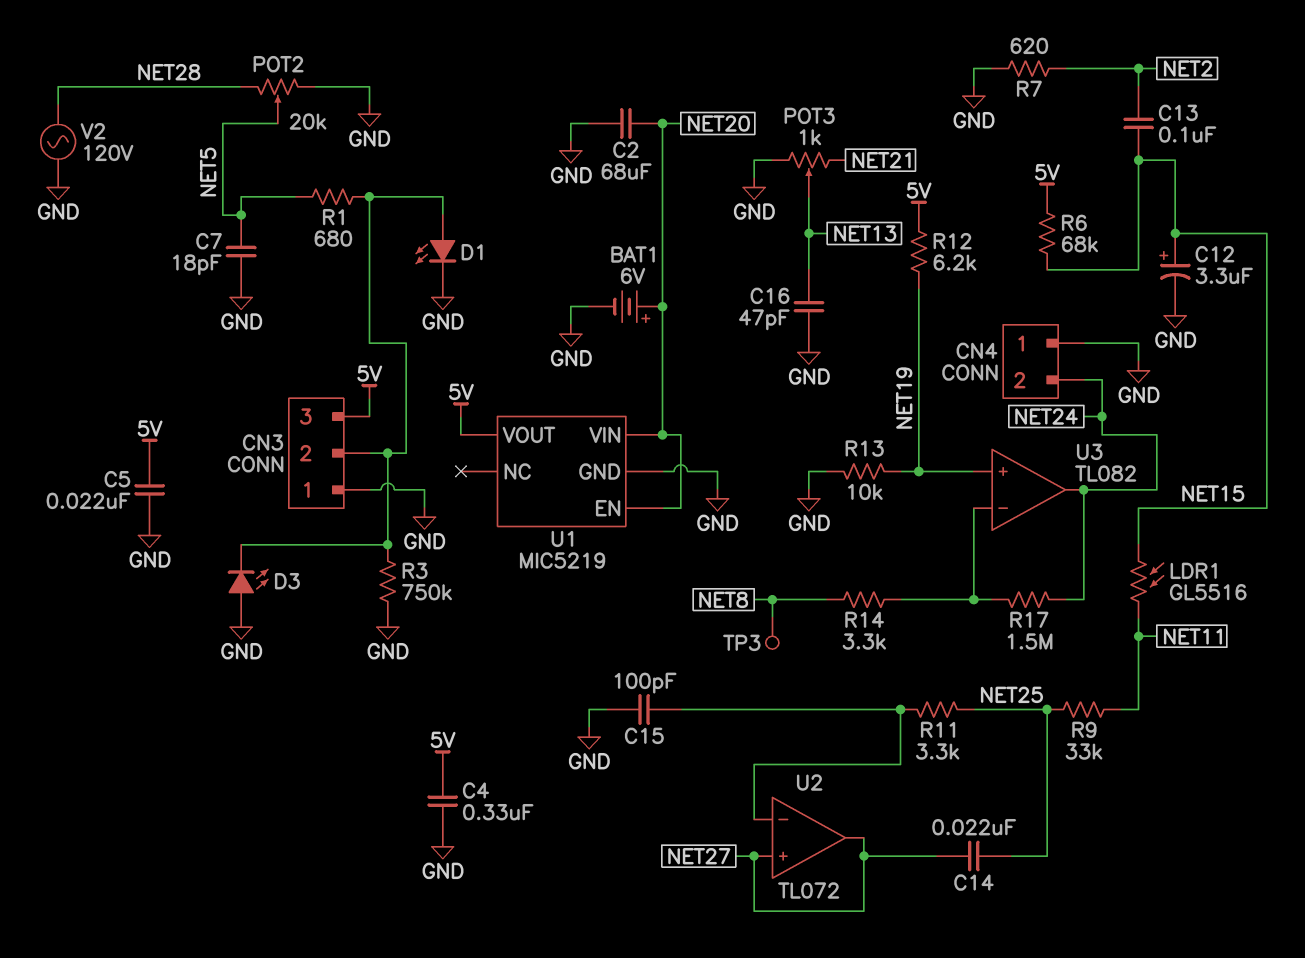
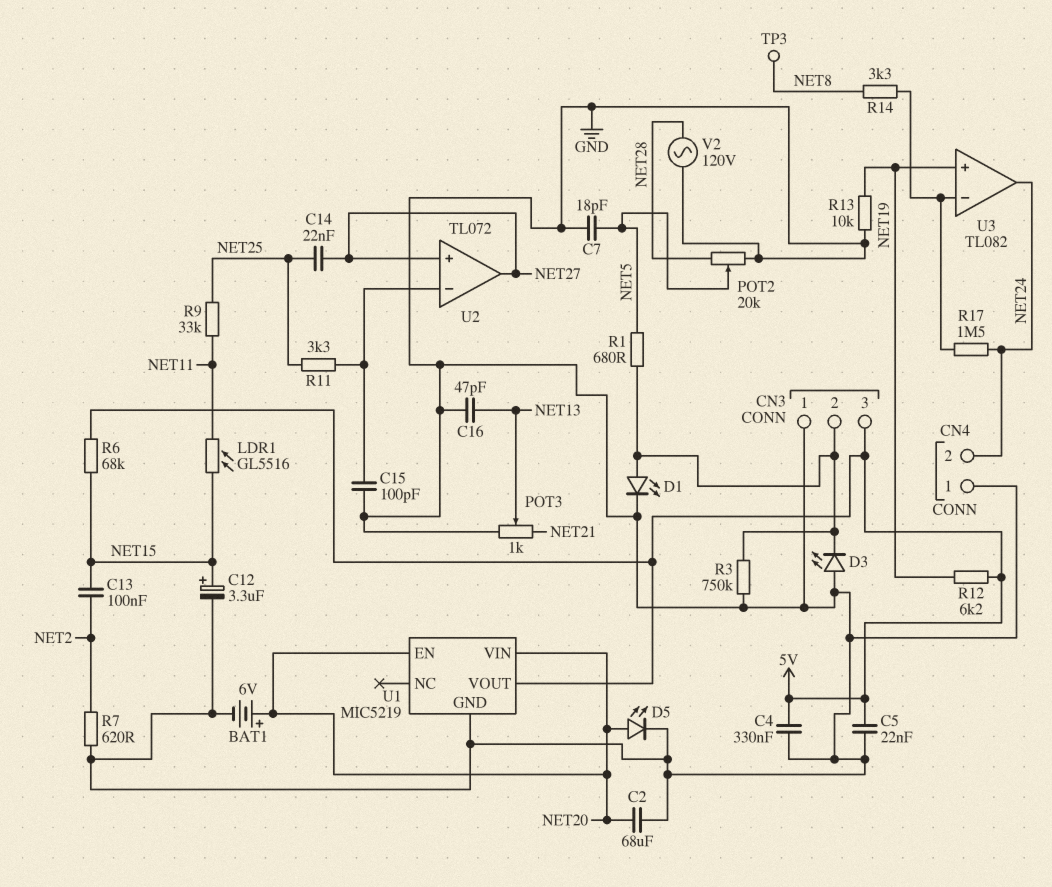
D5: none -> LED (A NET20, K GND)

